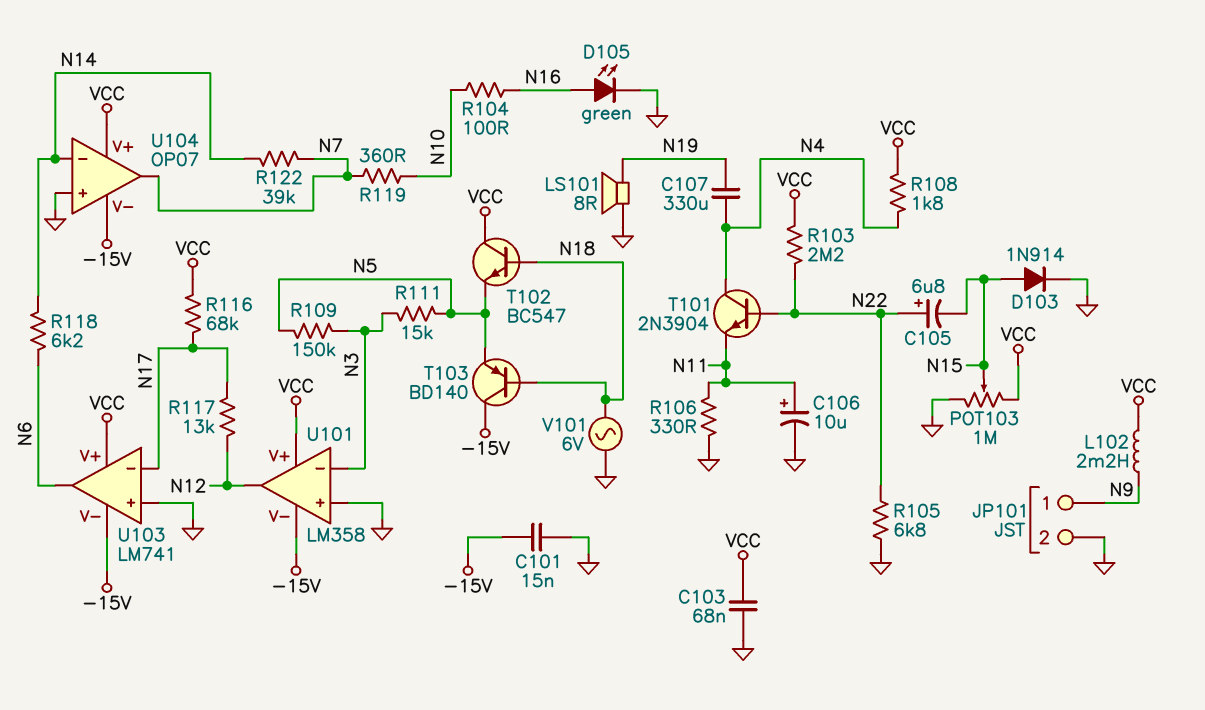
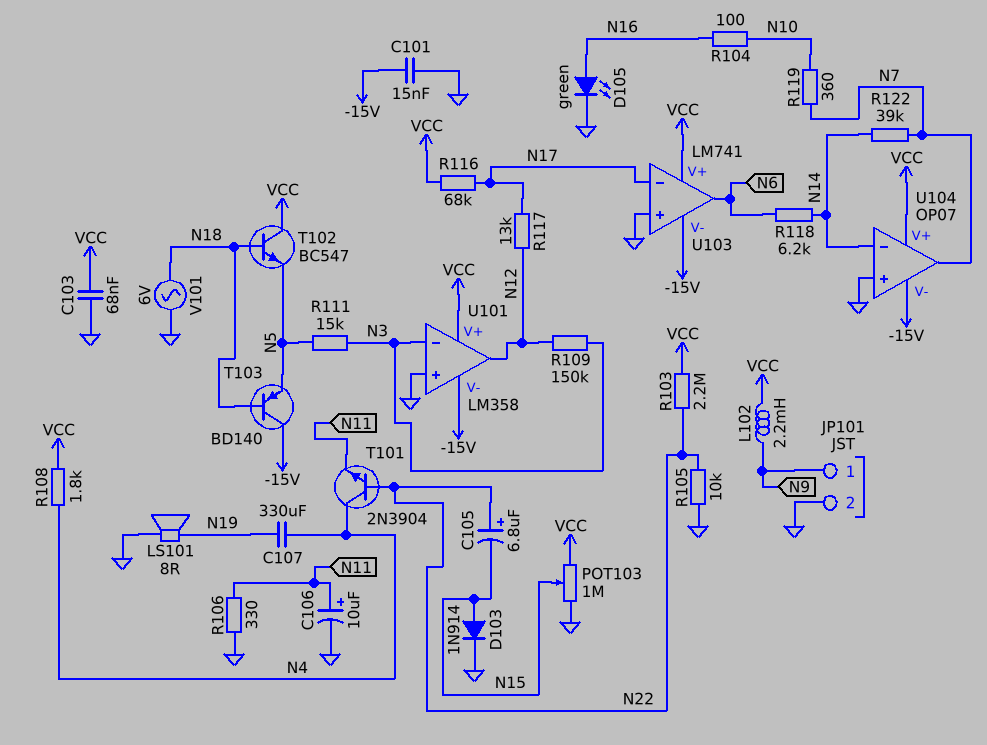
R105: 6.8k (GND, N22) -> 10k (GND, N22)
R109: 150k (N3, N5) -> 150k (N3, N12)

